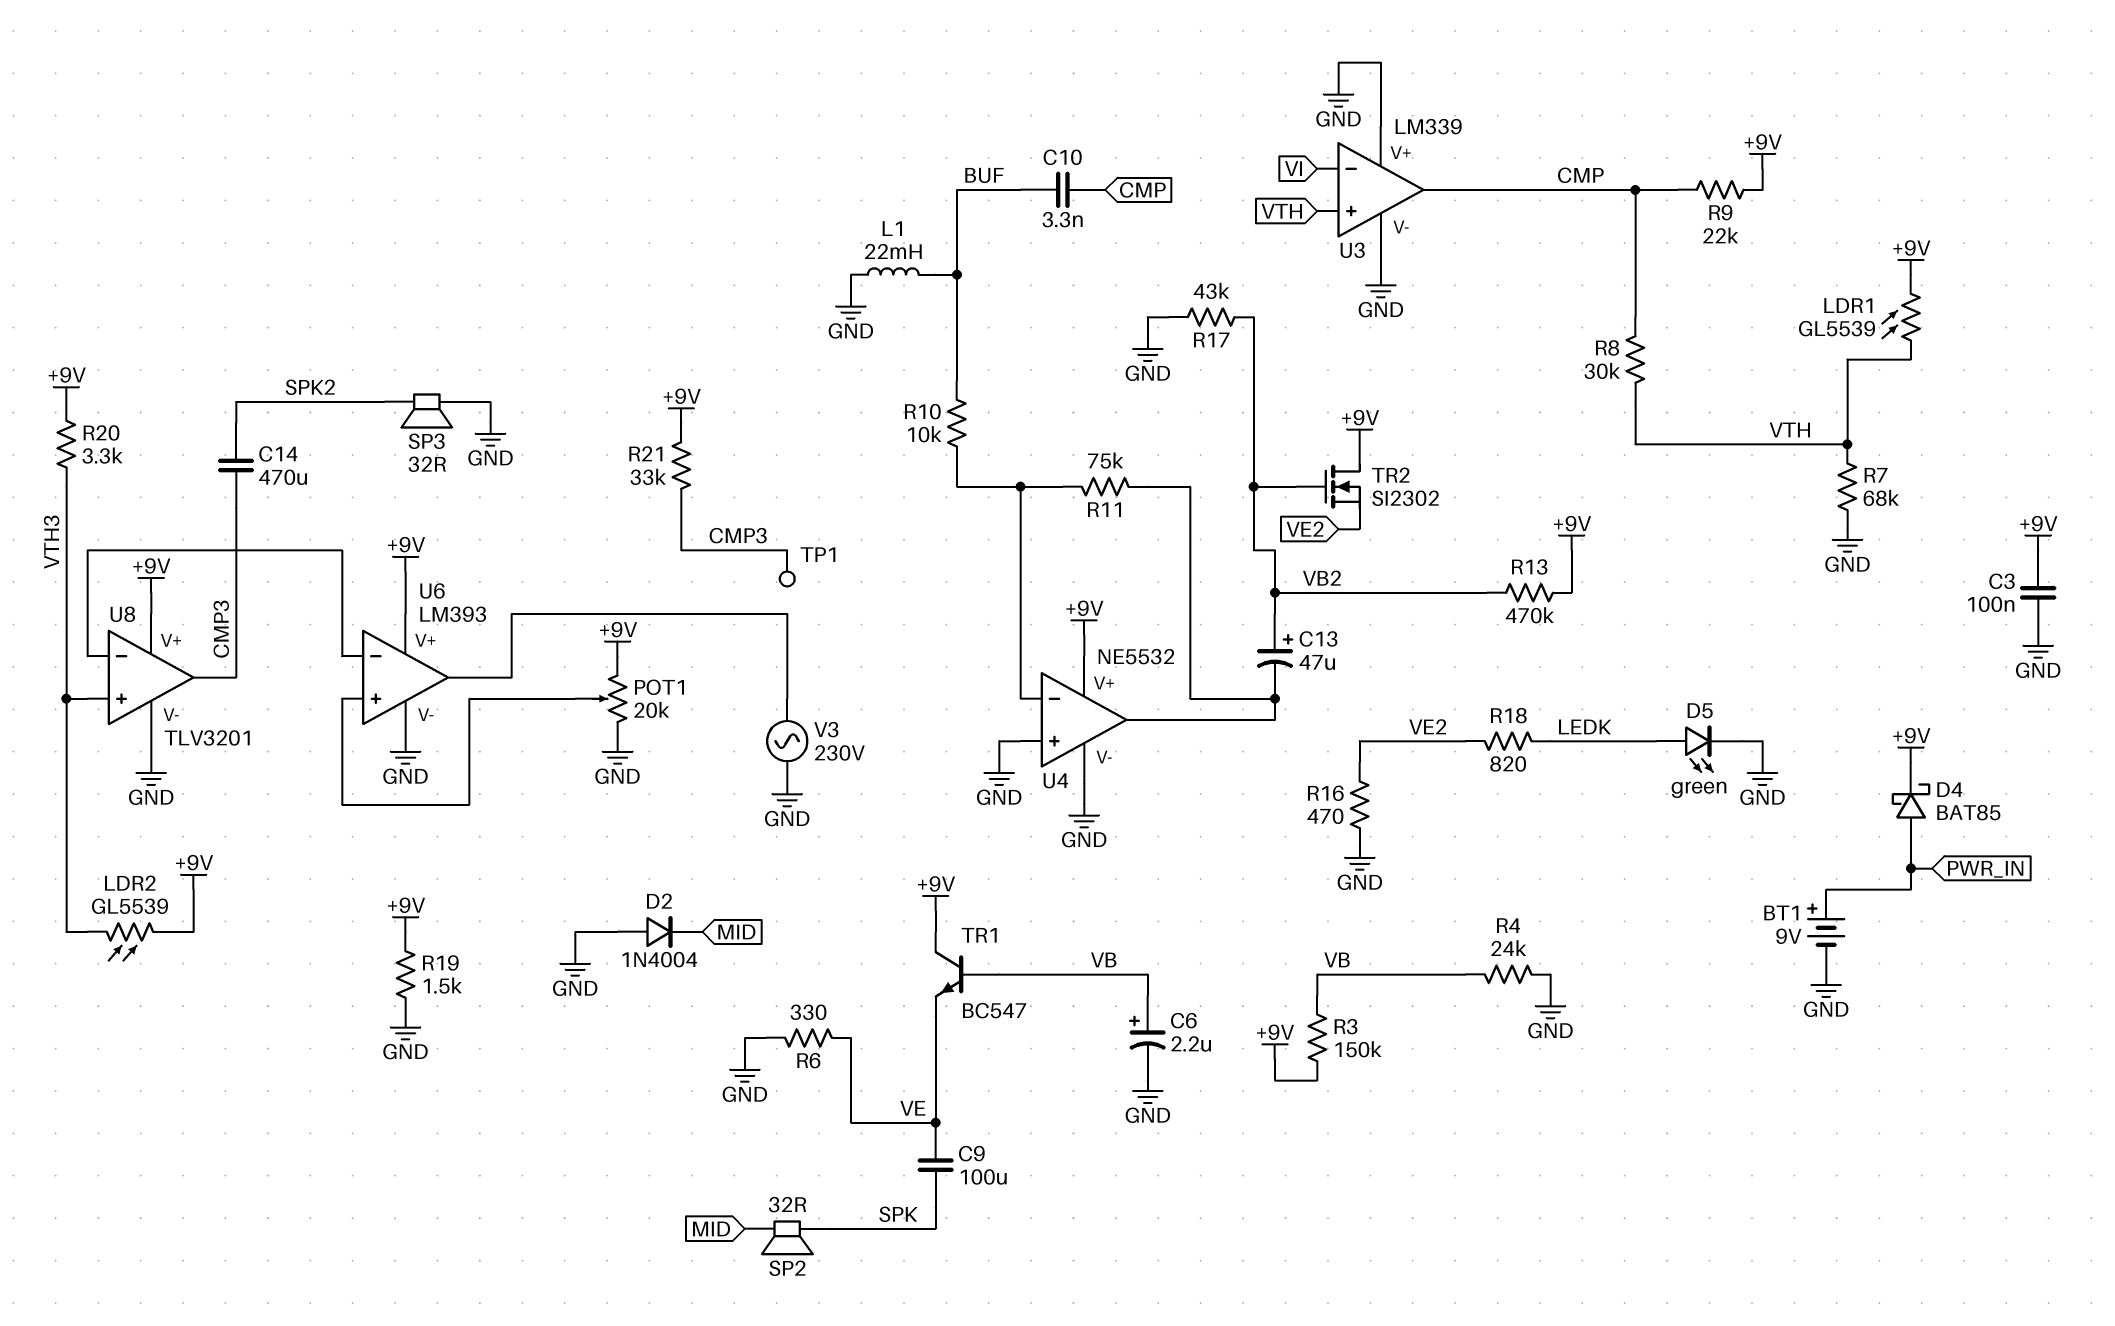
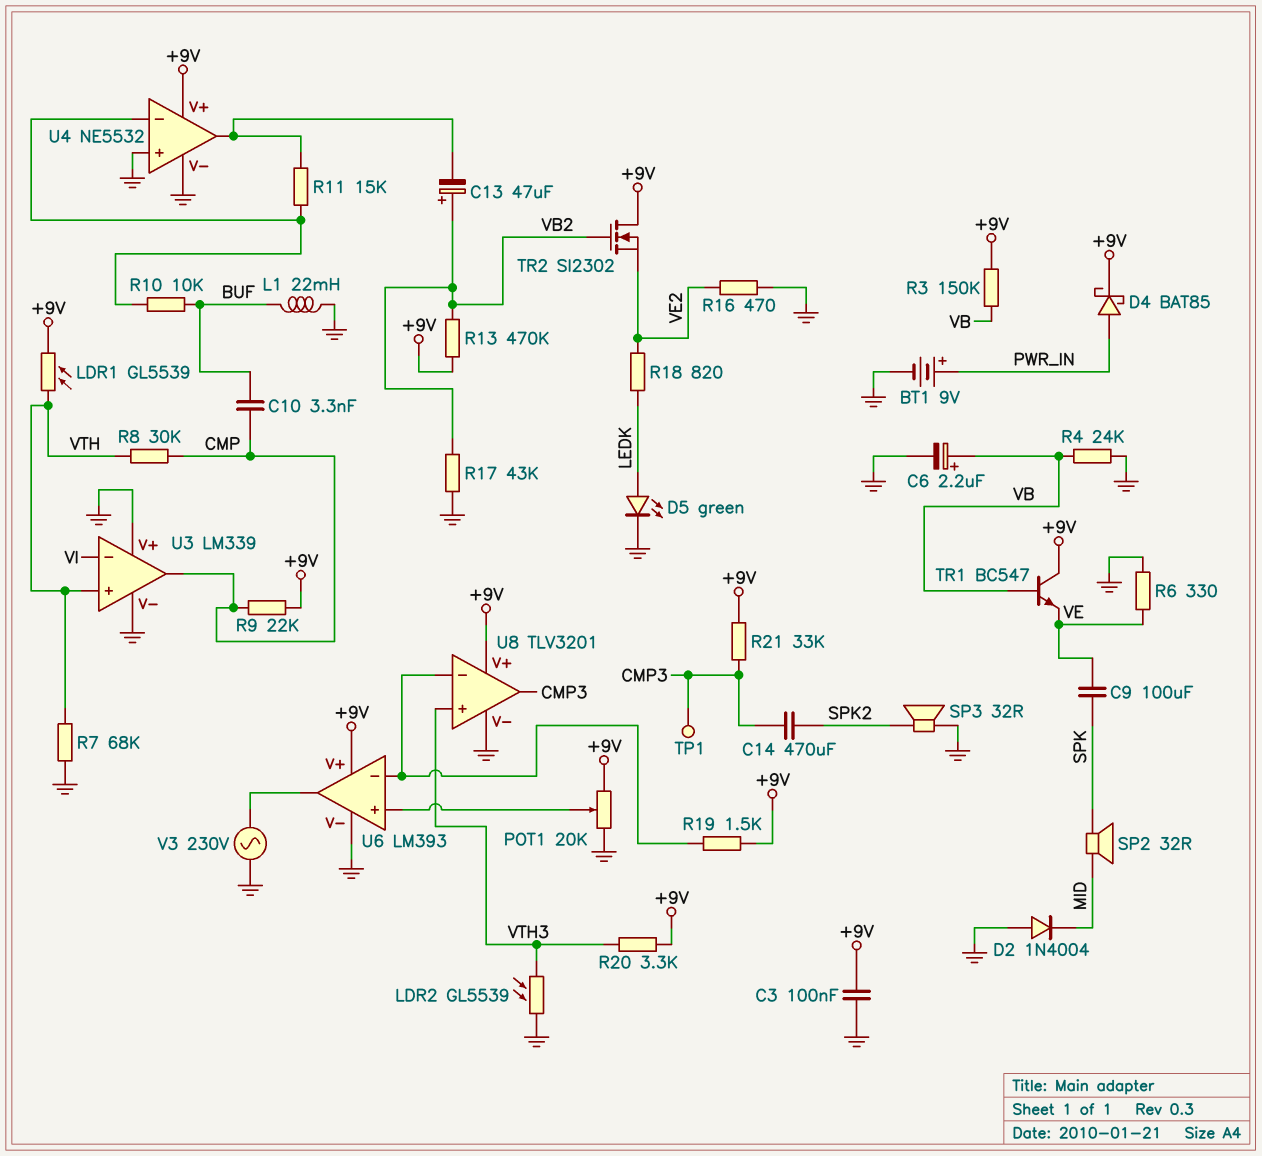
LDR2: GL5539 (+9V, VTH3) -> GL5539 (GND, VTH3)
R11: 75k (U4/in-, U4/out) -> 15k (U4/in-, U4/out)
R19: 1.5k (+9V, GND) -> 1.5k (+9V, U6/in-)

